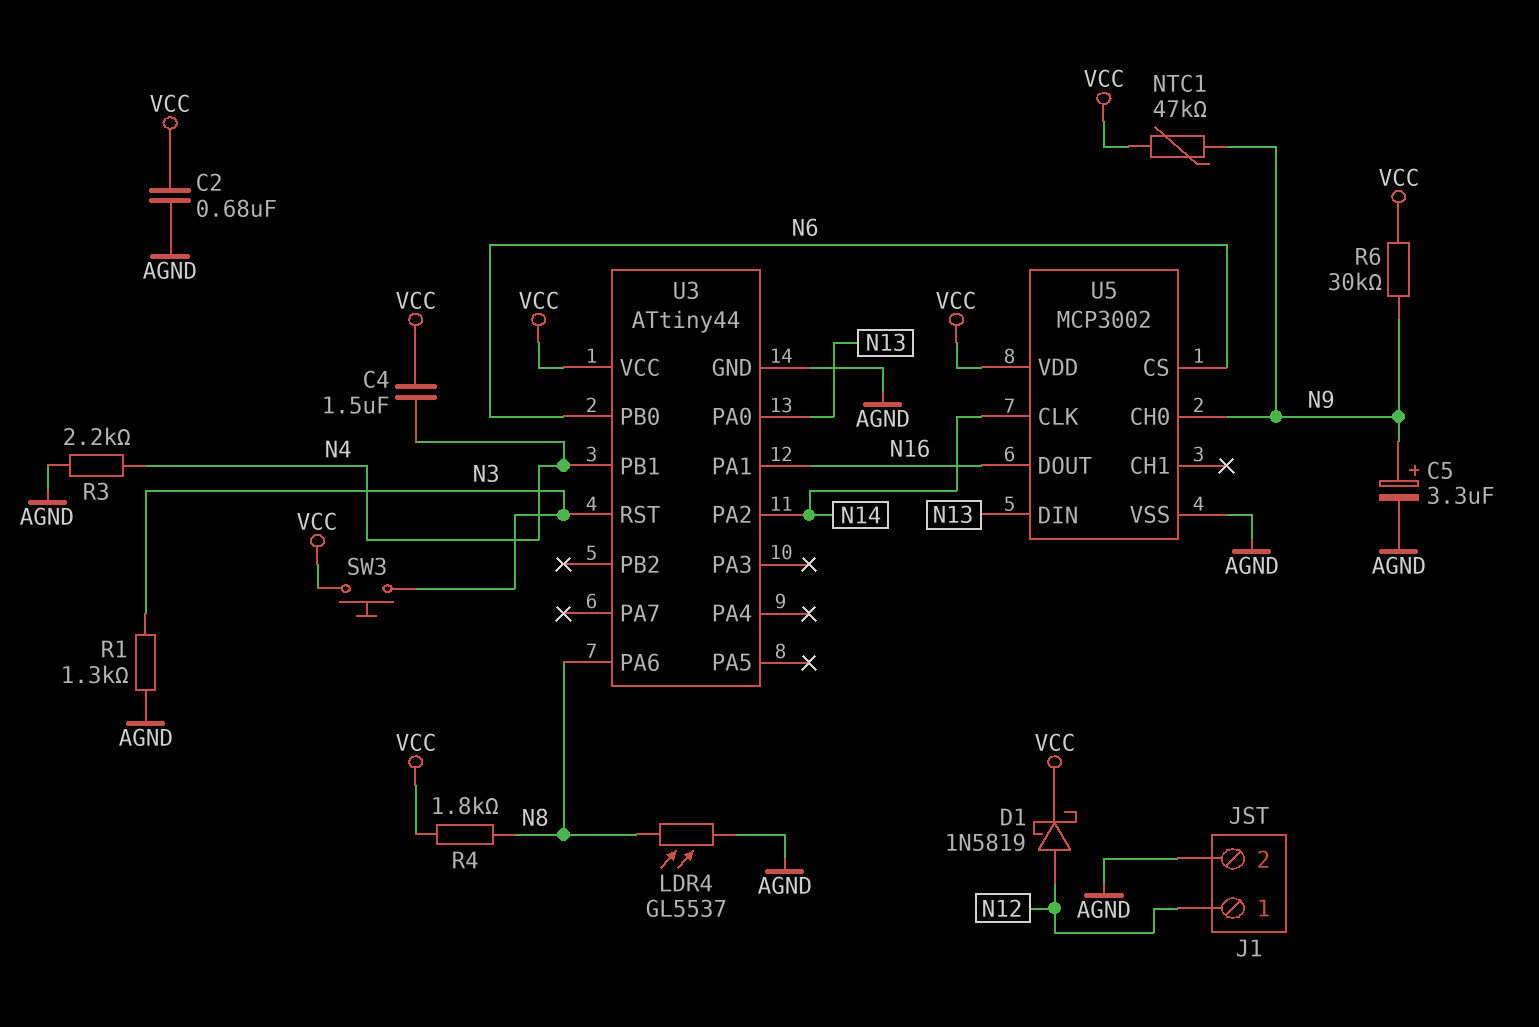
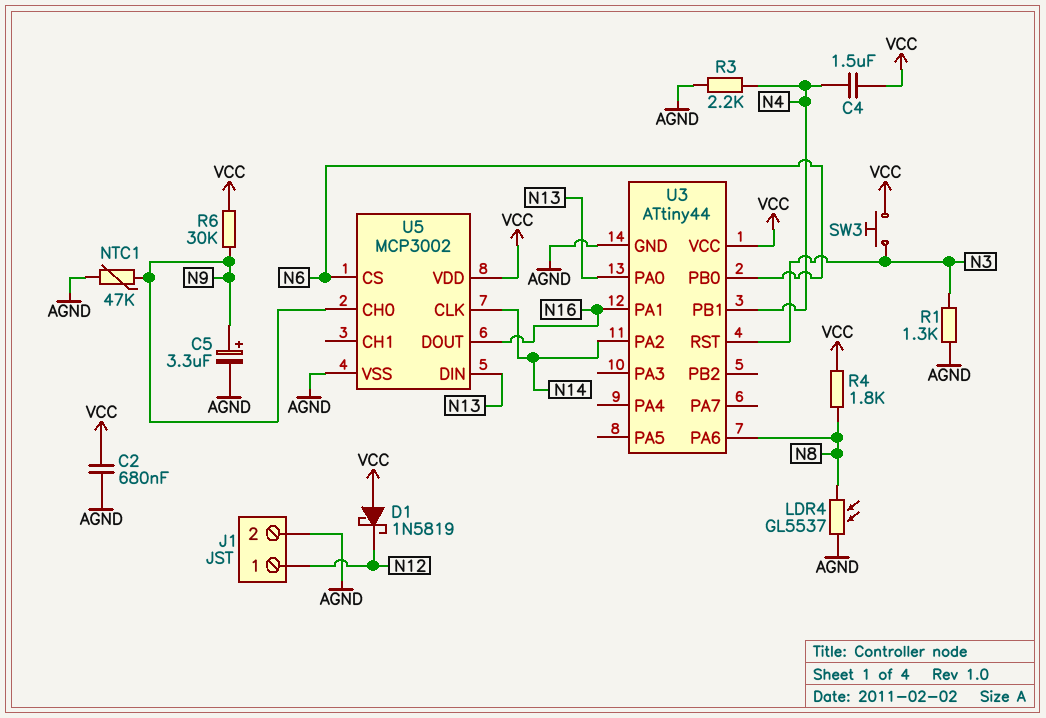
D1: schottky 1N5819 (A N12, K VCC) -> schottky 1N5819 (A VCC, K N12)
NTC1: 47k (N9, VCC) -> 47k (AGND, N9)

